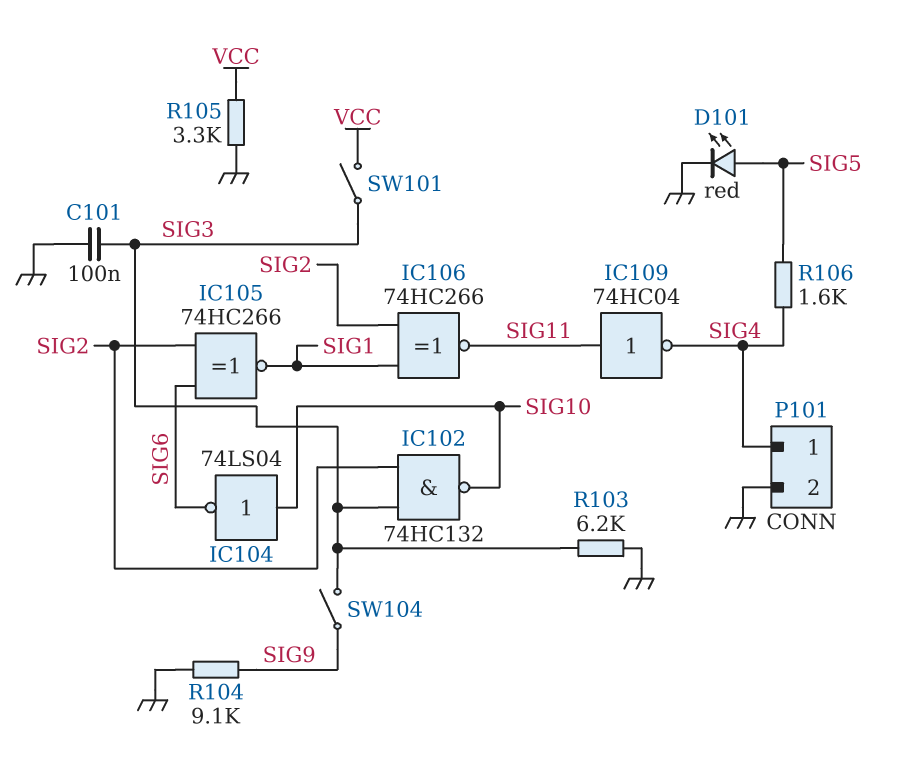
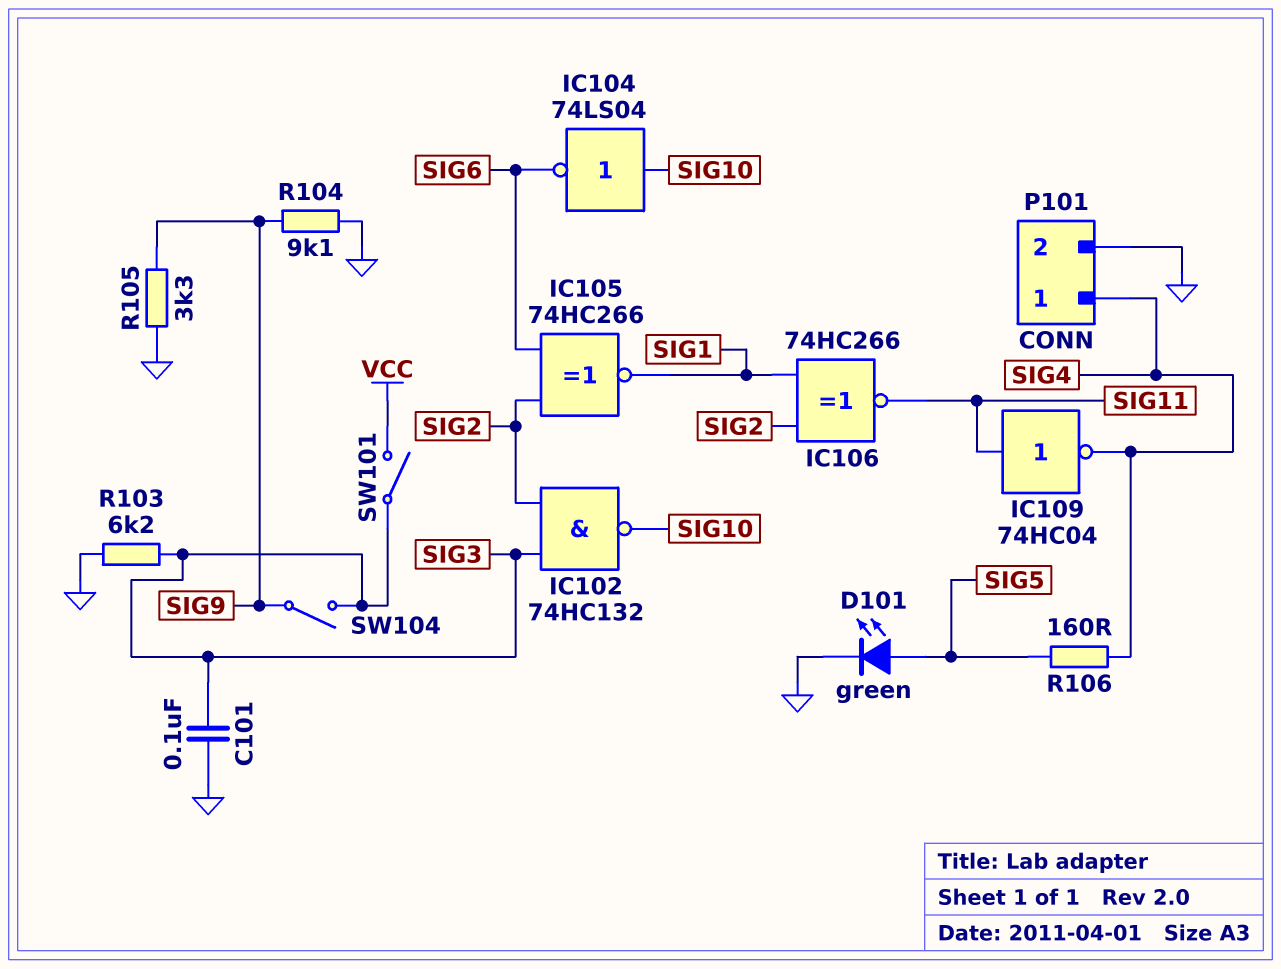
D101: LED red (A SIG5, K GND) -> LED green (A SIG5, K GND)
R105: 3.3k (GND, VCC) -> 3.3k (GND, SIG9)
R106: 1.6k (SIG4, SIG5) -> 160 (SIG4, SIG5)

